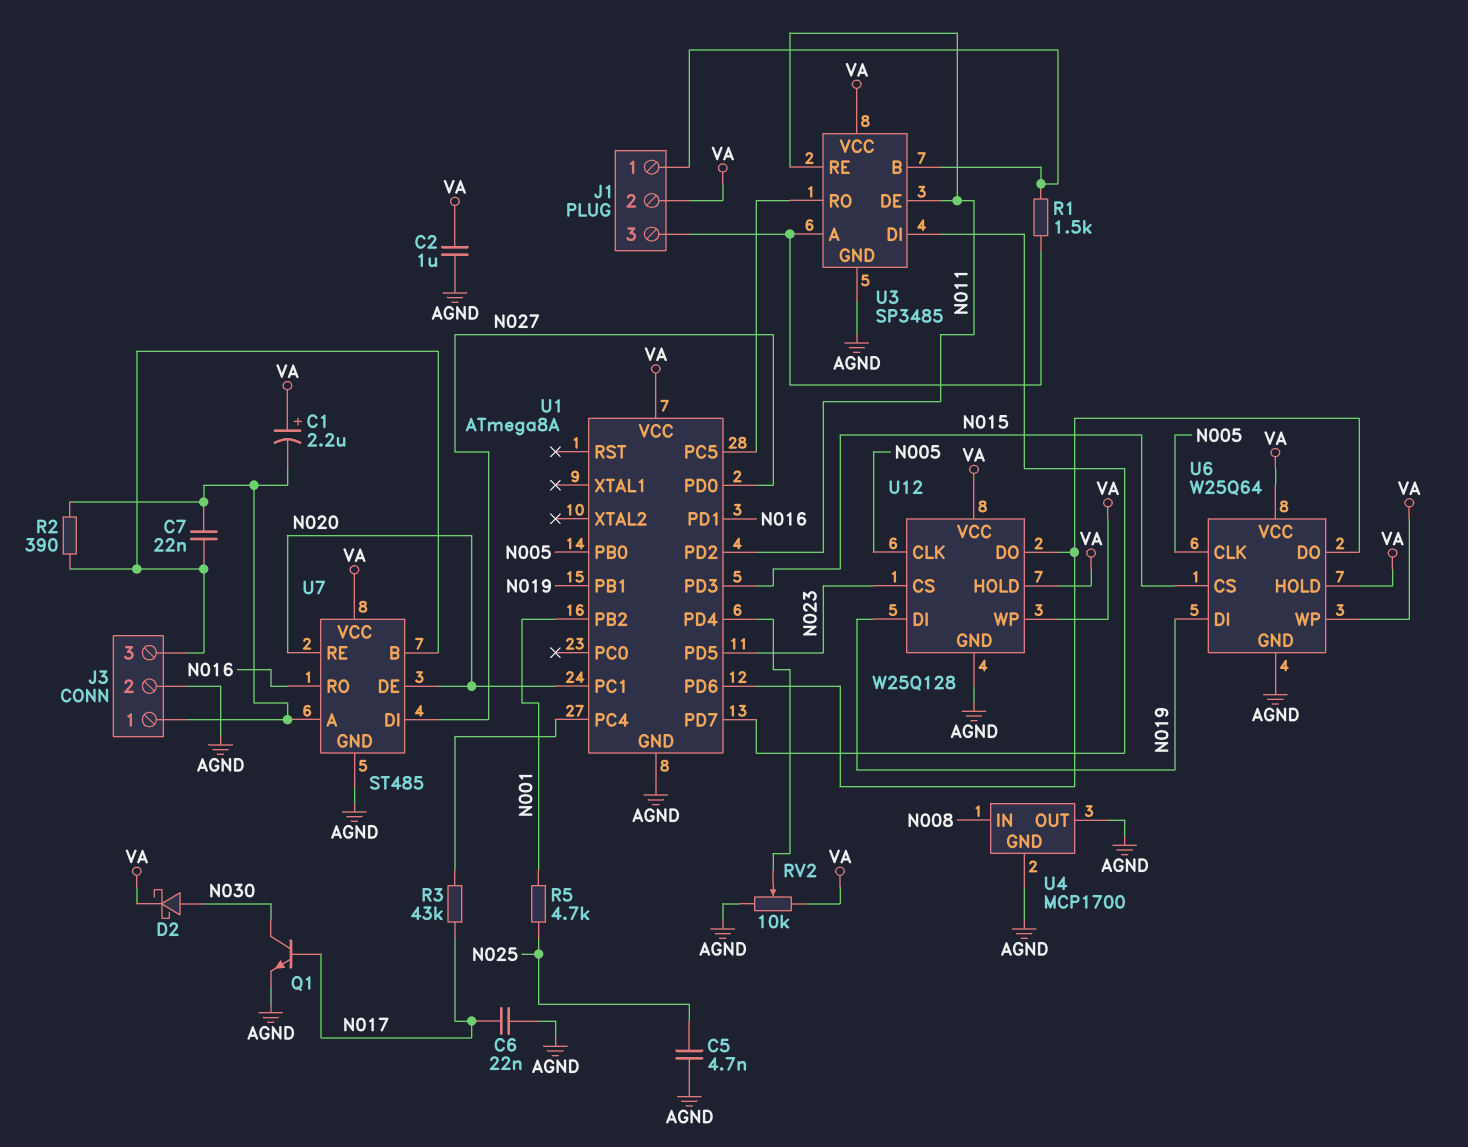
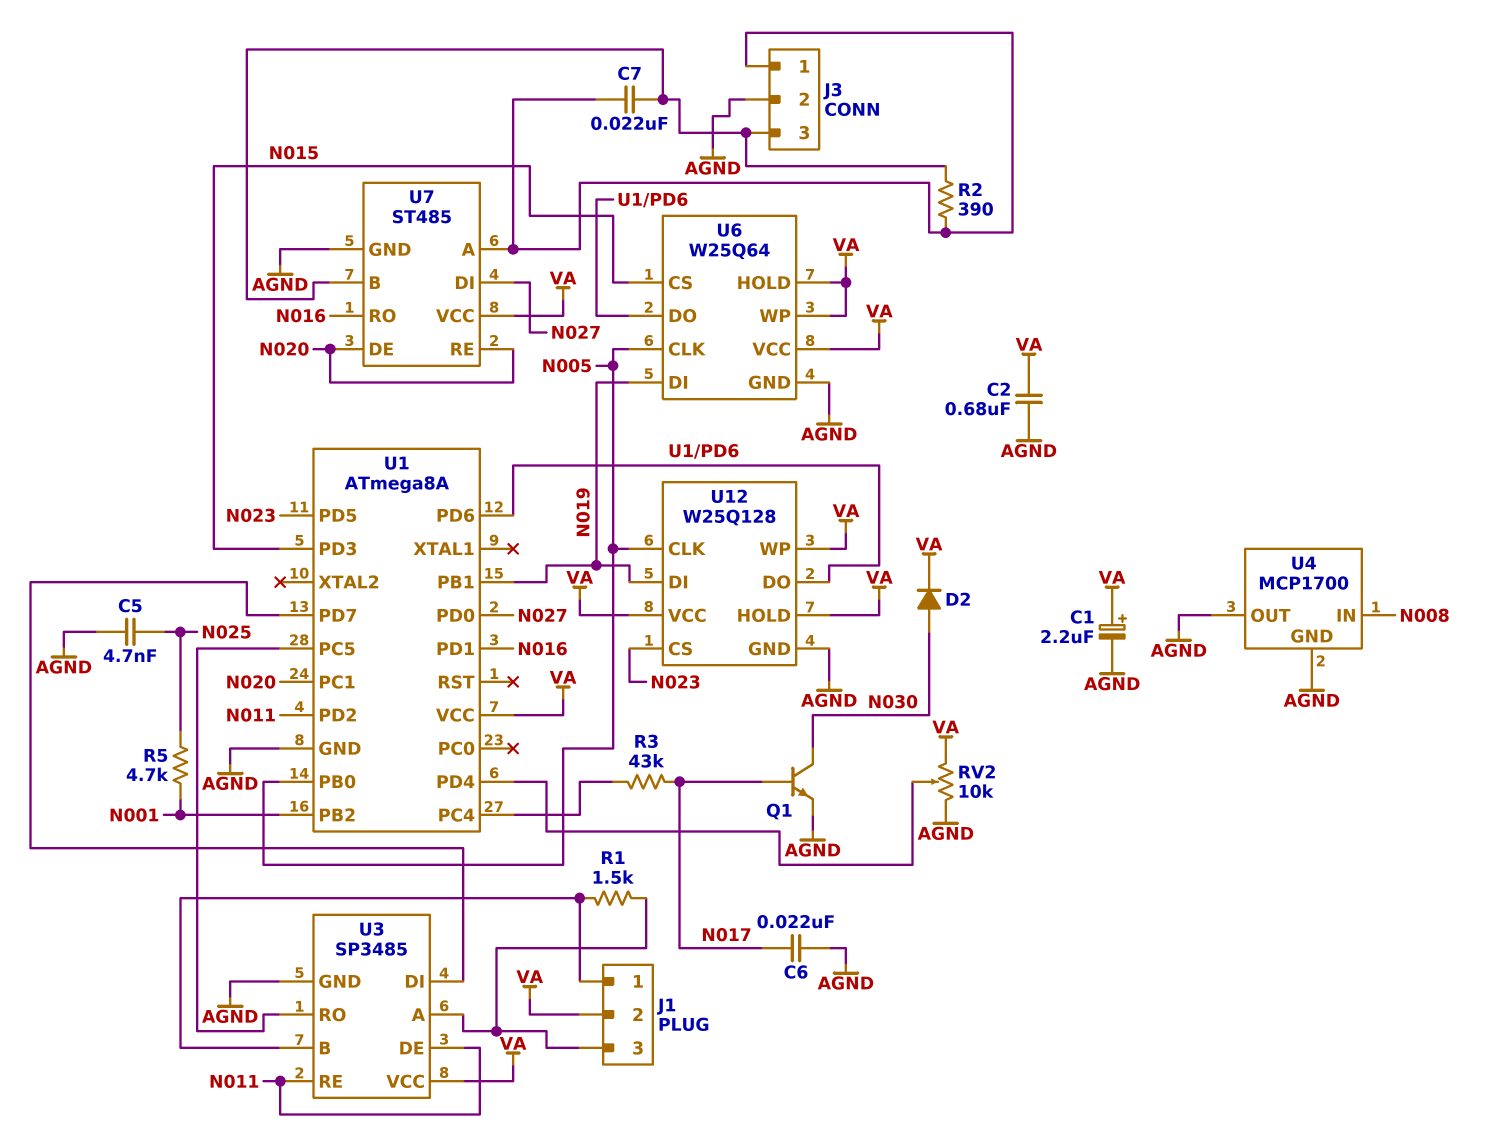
C1: 2.2uF (plus VA, minus J3/1) -> 2.2uF (plus VA, minus AGND)
C2: 1uF (AGND, VA) -> 680nF (AGND, VA)
D2: schottky (A N030, K VA) -> diode (A N030, K VA)

